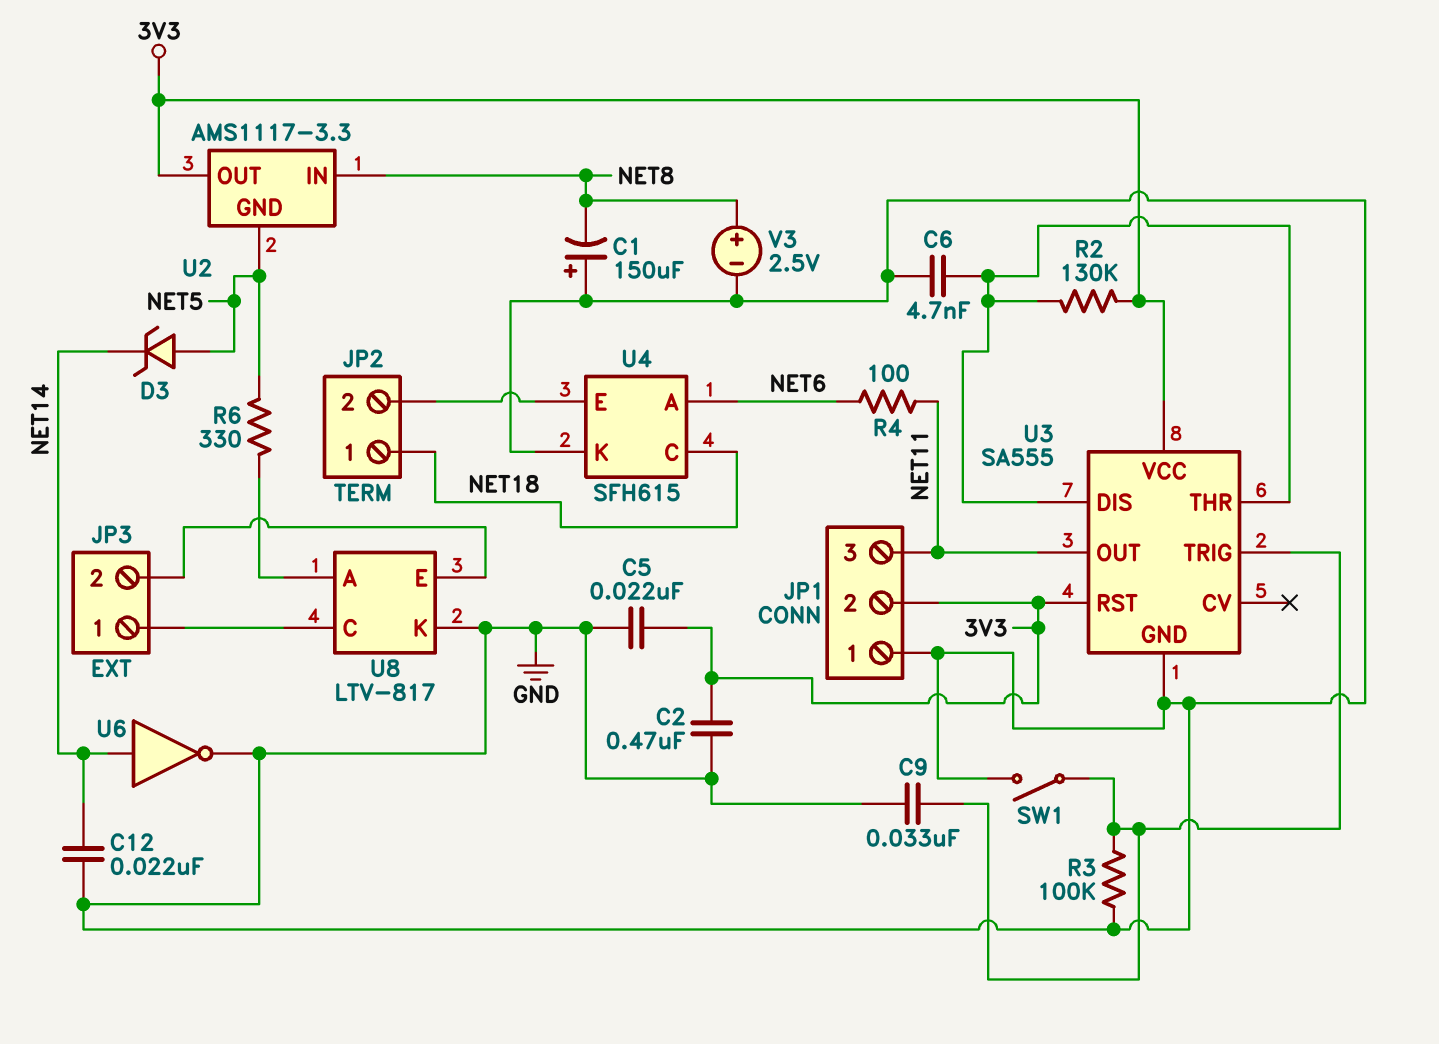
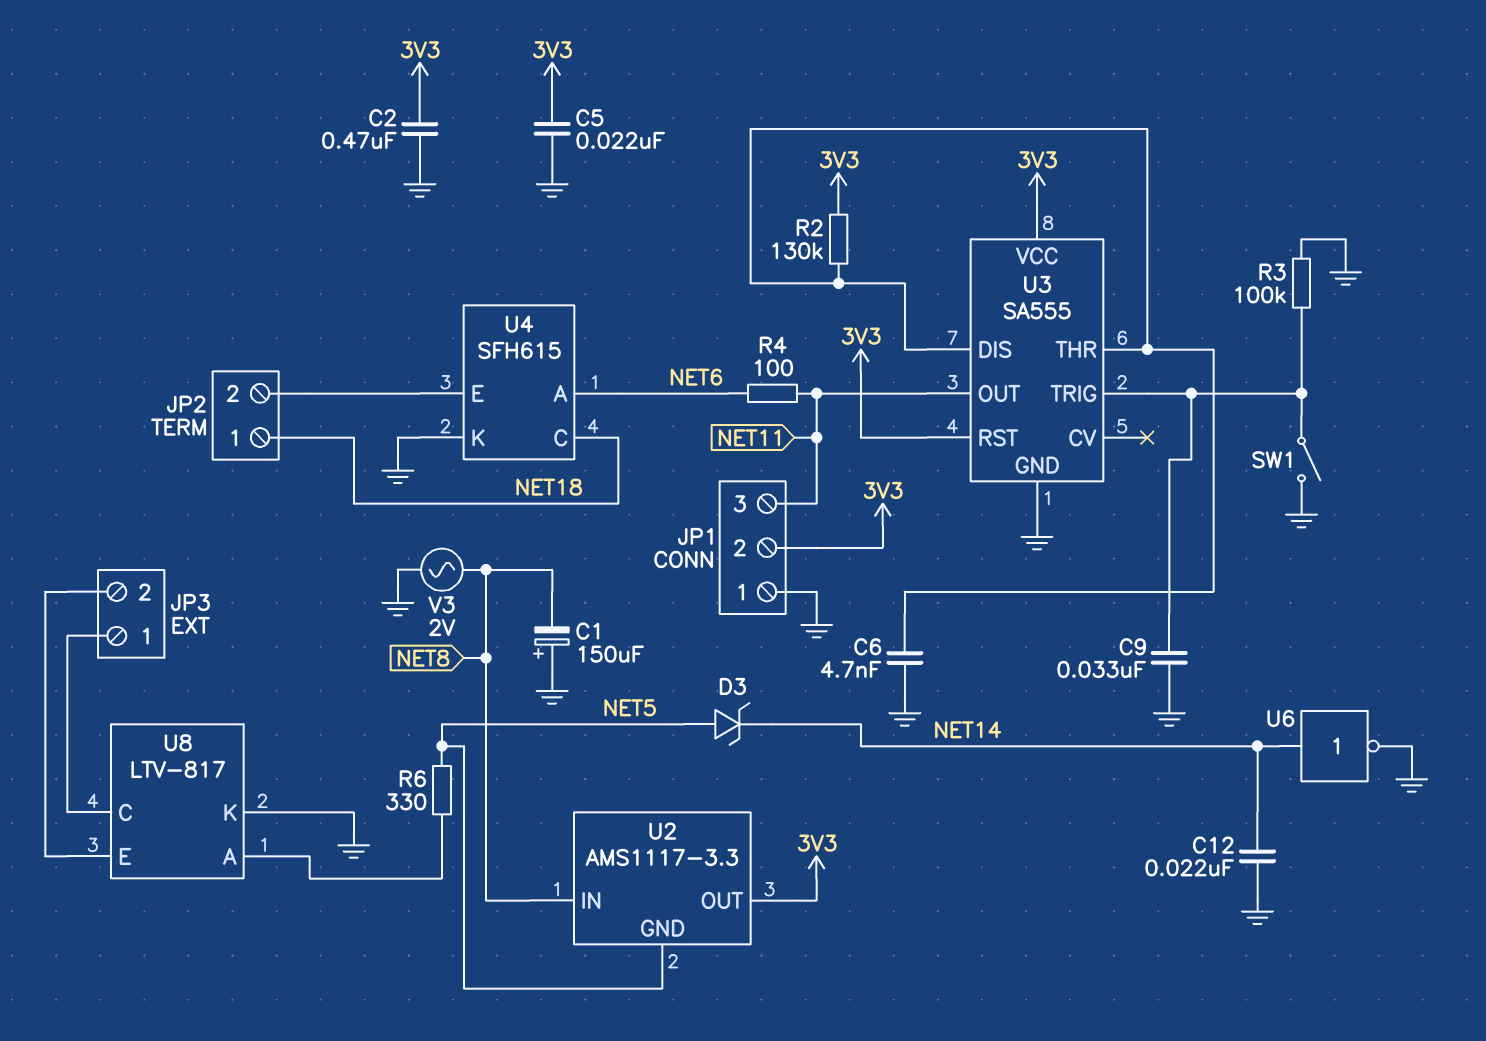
V3: 2.5V (plus NET8, minus GND) -> AC 2V (GND, NET8)

